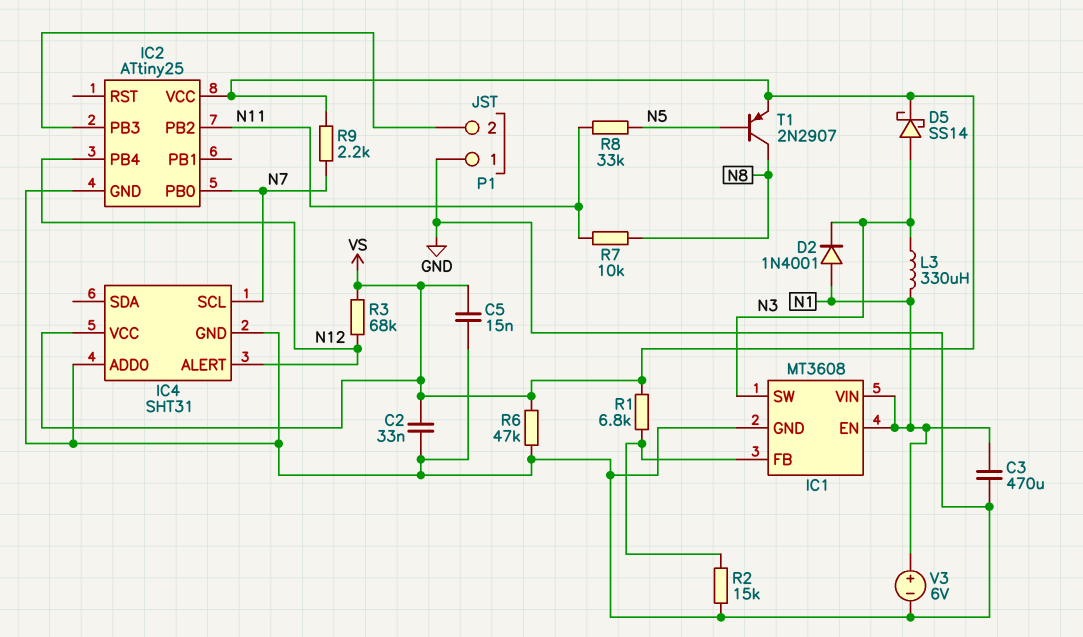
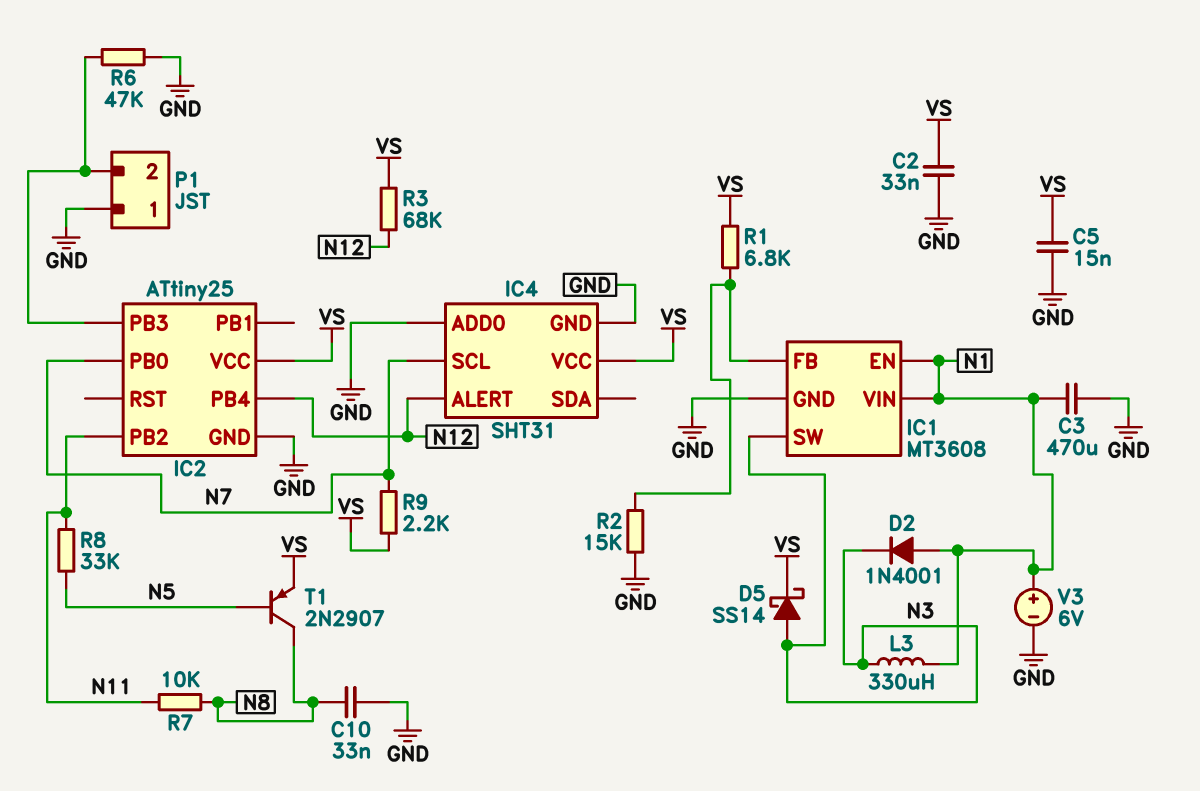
C10: none -> 33nF (GND, N8)
R6: 47k (GND, VS) -> 47k (GND, IC2/PB3)

